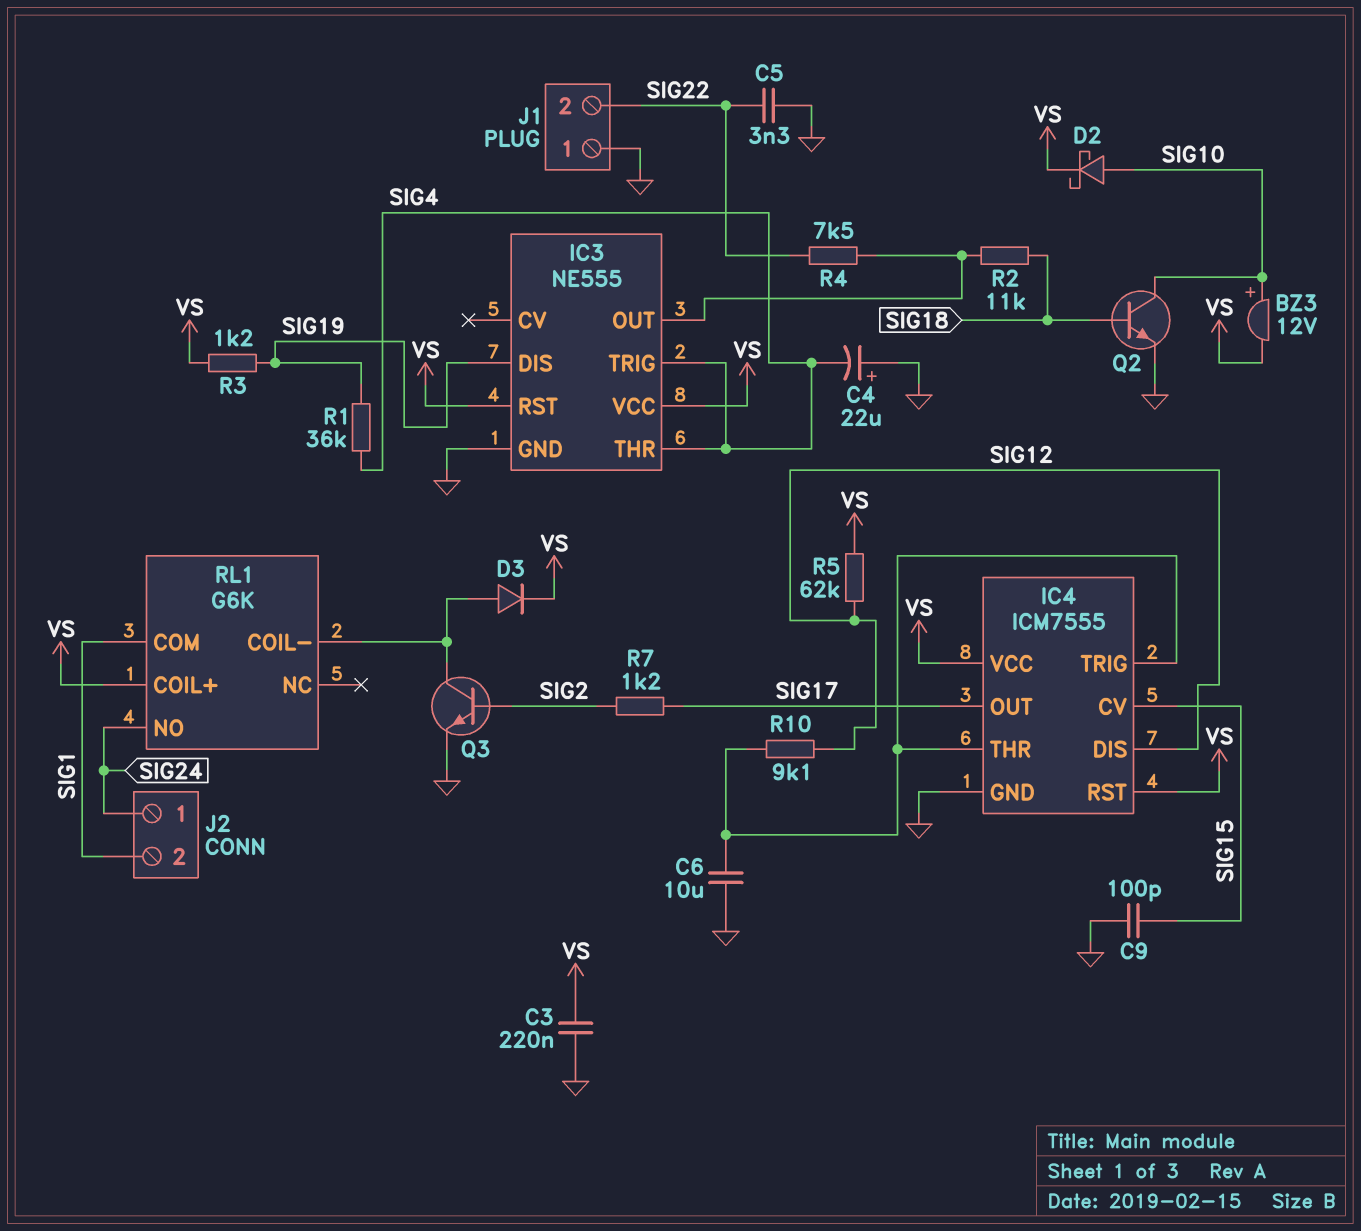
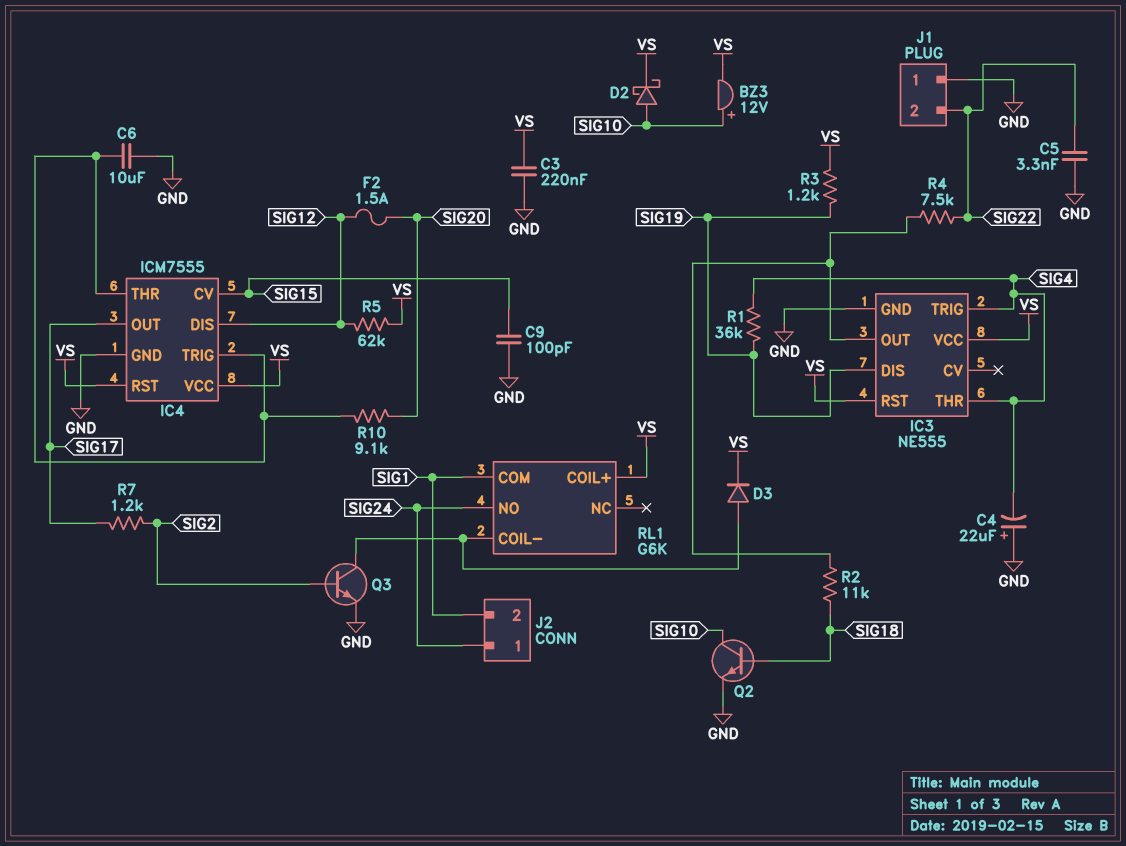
F2: none -> 1.5A (SIG12, SIG20)
R10: 9.1k (IC4/THR, SIG12) -> 9.1k (IC4/THR, SIG20)

